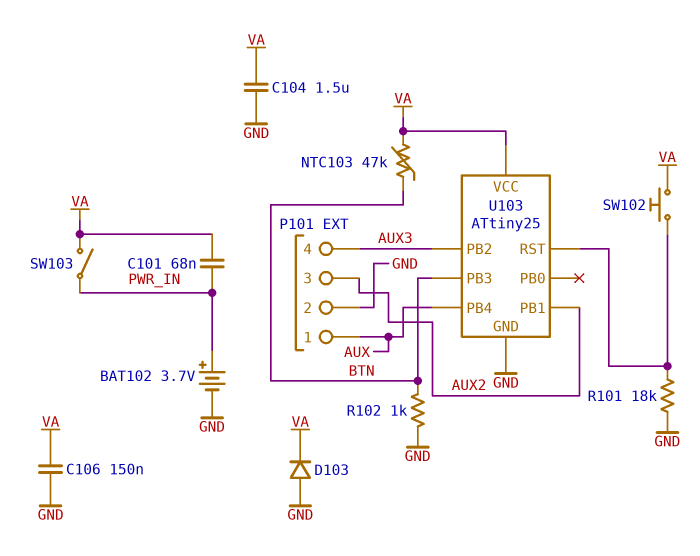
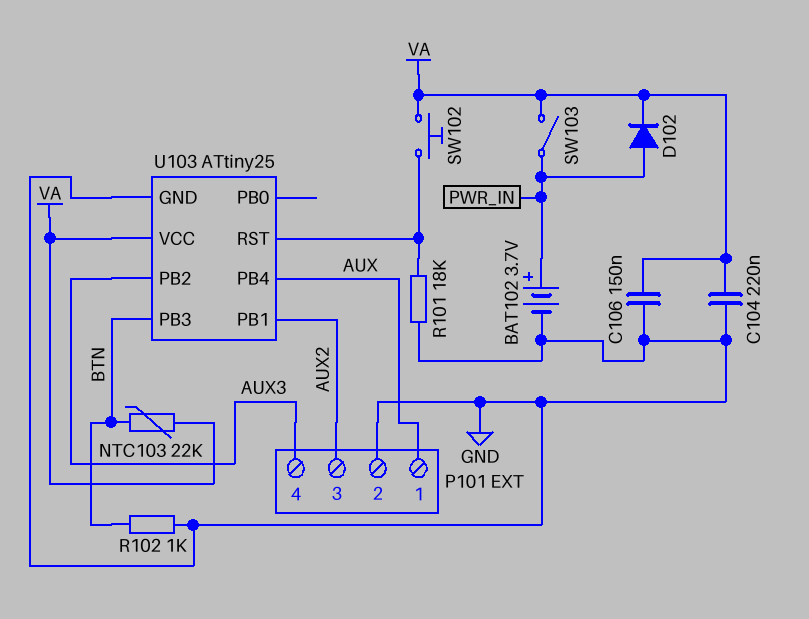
C101: 68nF (PWR_IN, VA) -> none
C104: 1.5uF (GND, VA) -> 220nF (GND, VA)
D102: none -> diode (A PWR_IN, K VA)
D103: diode (A GND, K VA) -> none
NTC103: 47k (BTN, VA) -> 22k (BTN, VA)

